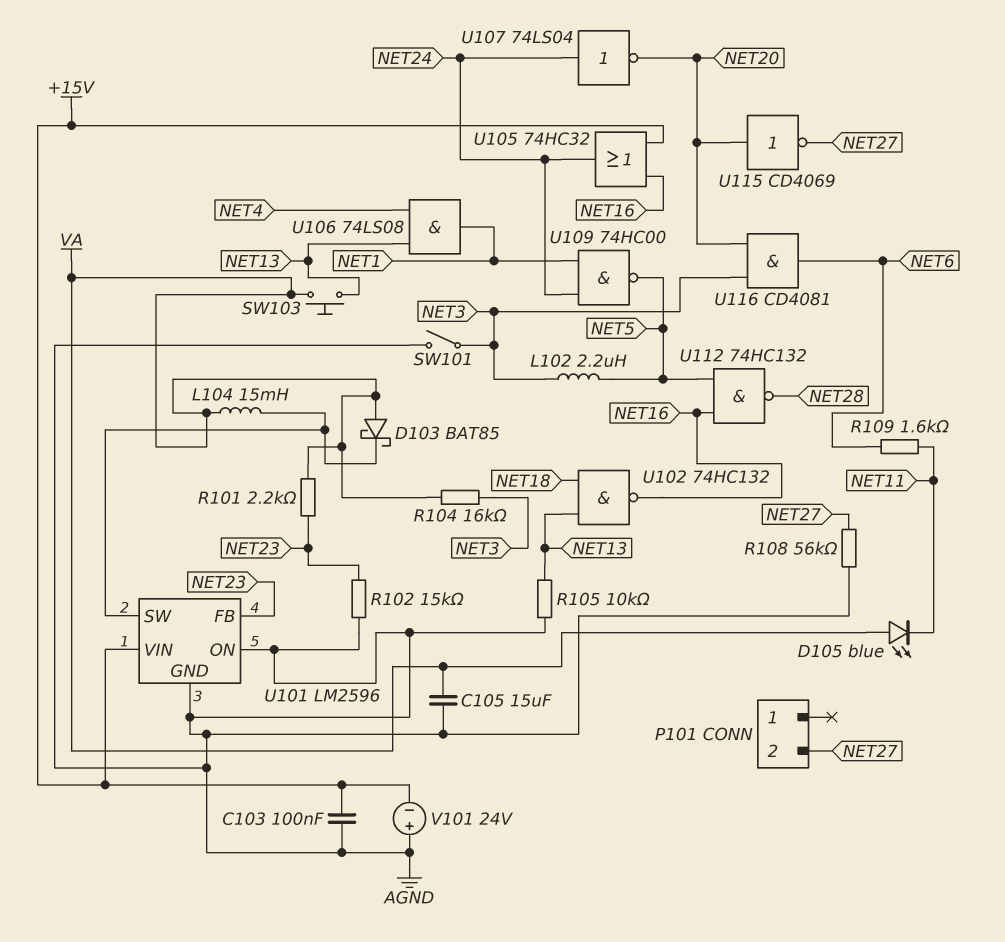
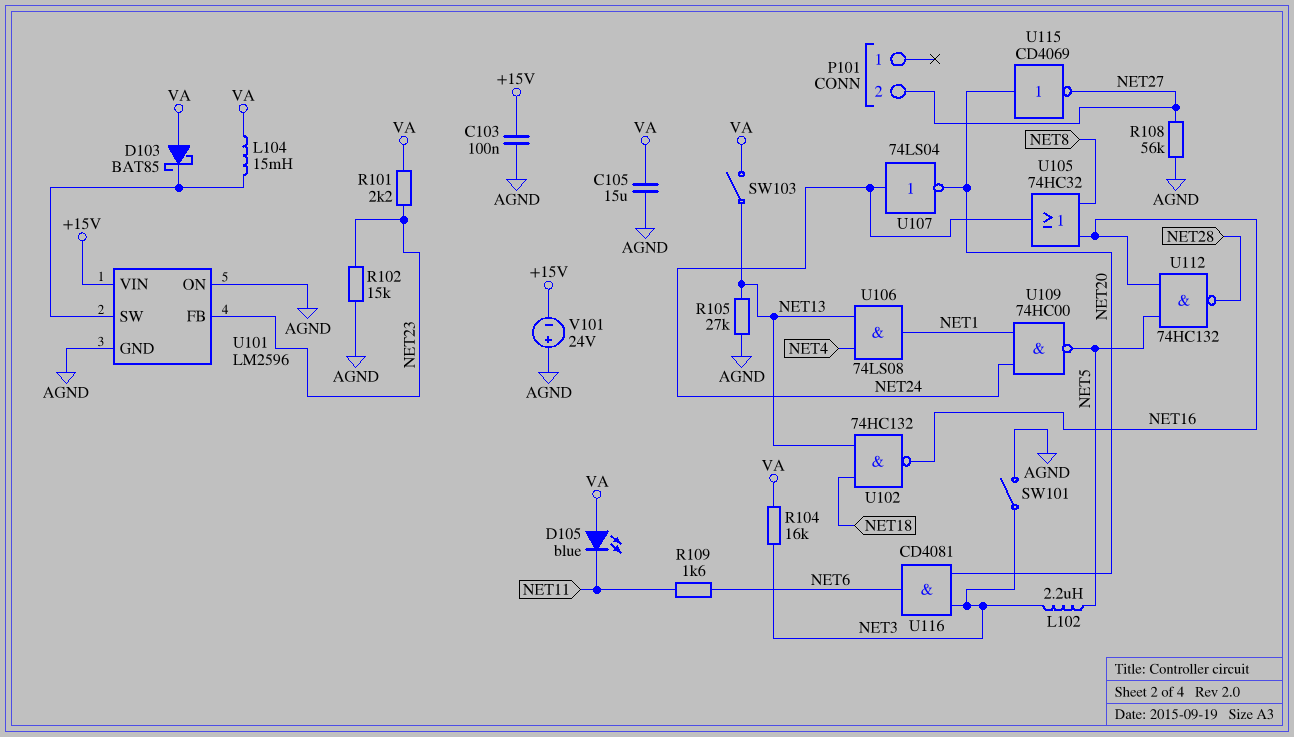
R105: 10k (AGND, NET13) -> 27k (AGND, NET13)
SW103: button (NET13, VA) -> switch (NET13, VA)
U105: OR 74HC32 (in +15V, in NET16, out NET24) -> OR 74HC32 (in NET8, in NET16, out NET24)

